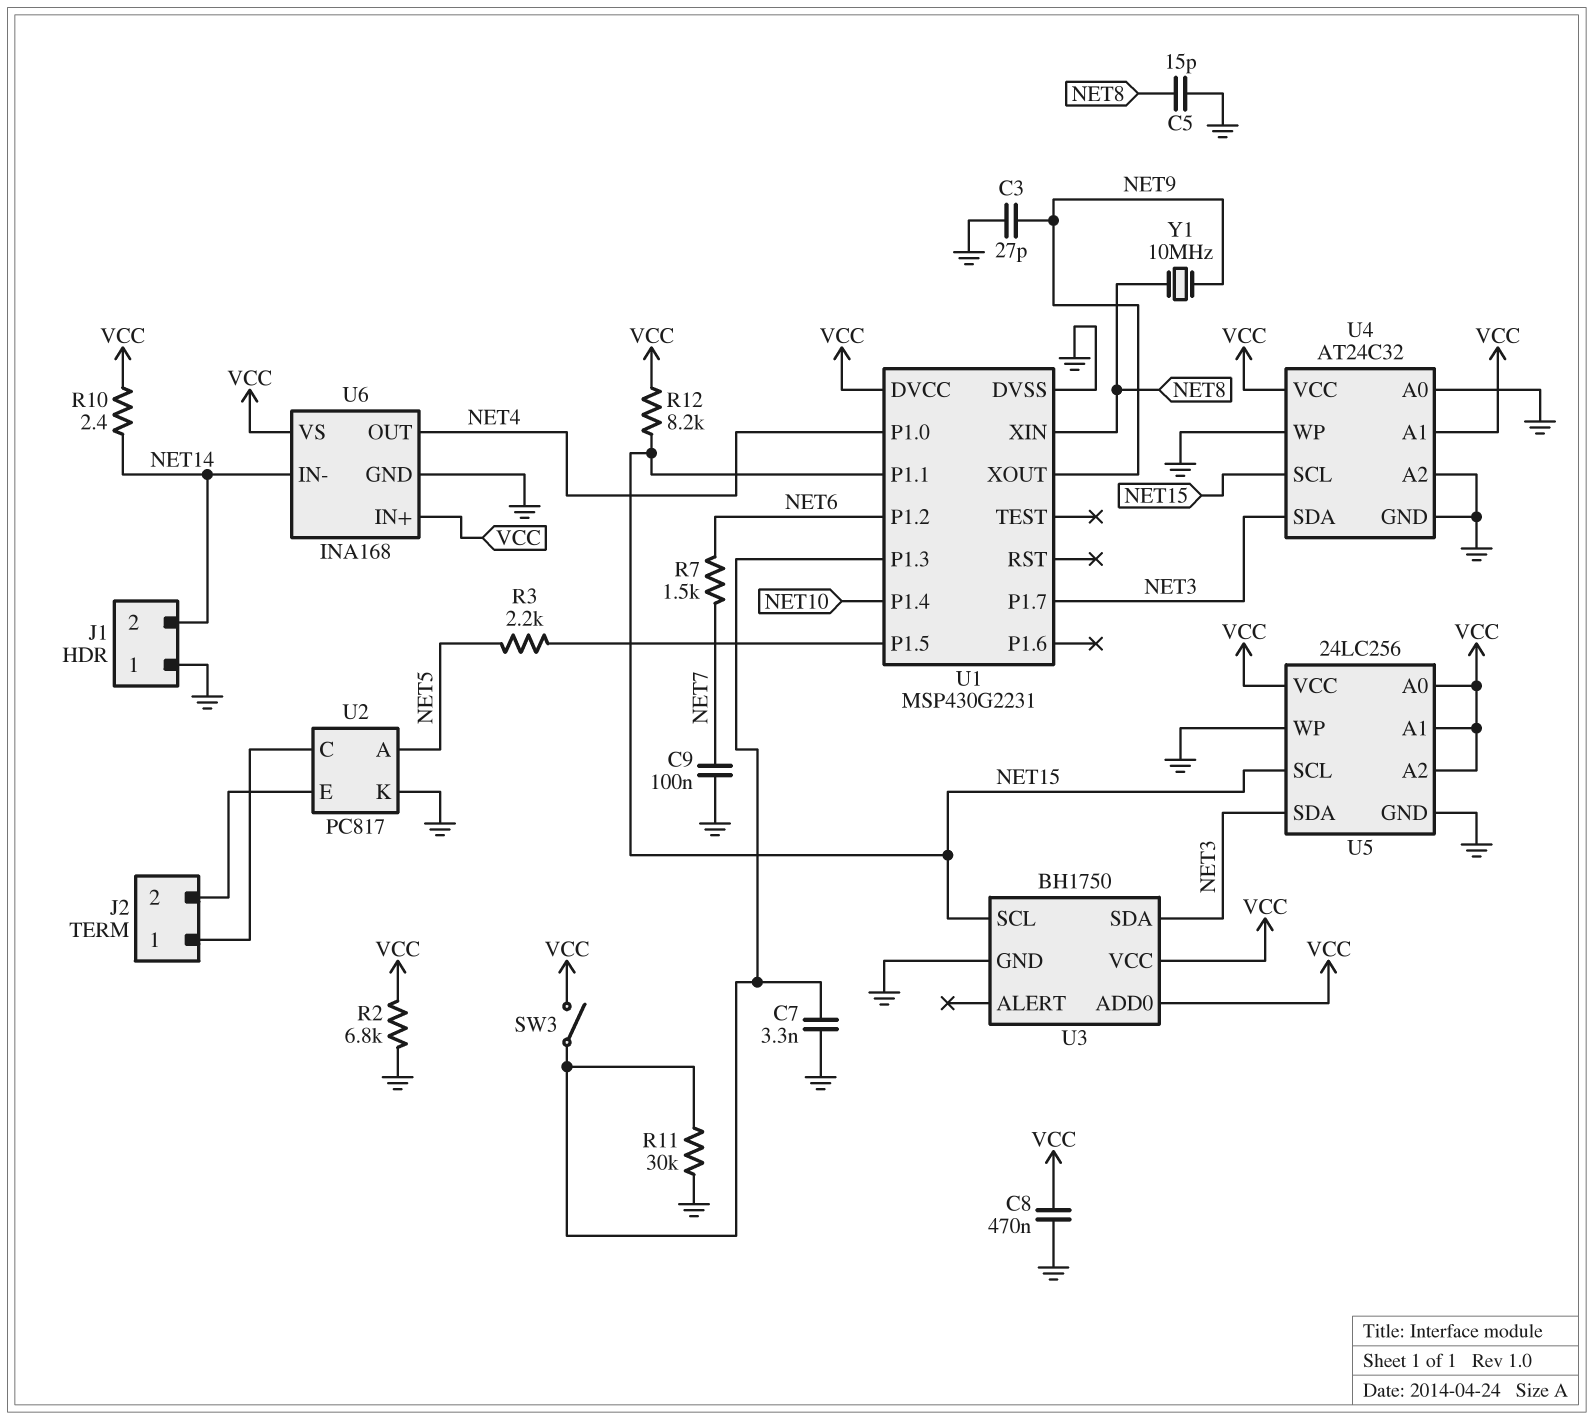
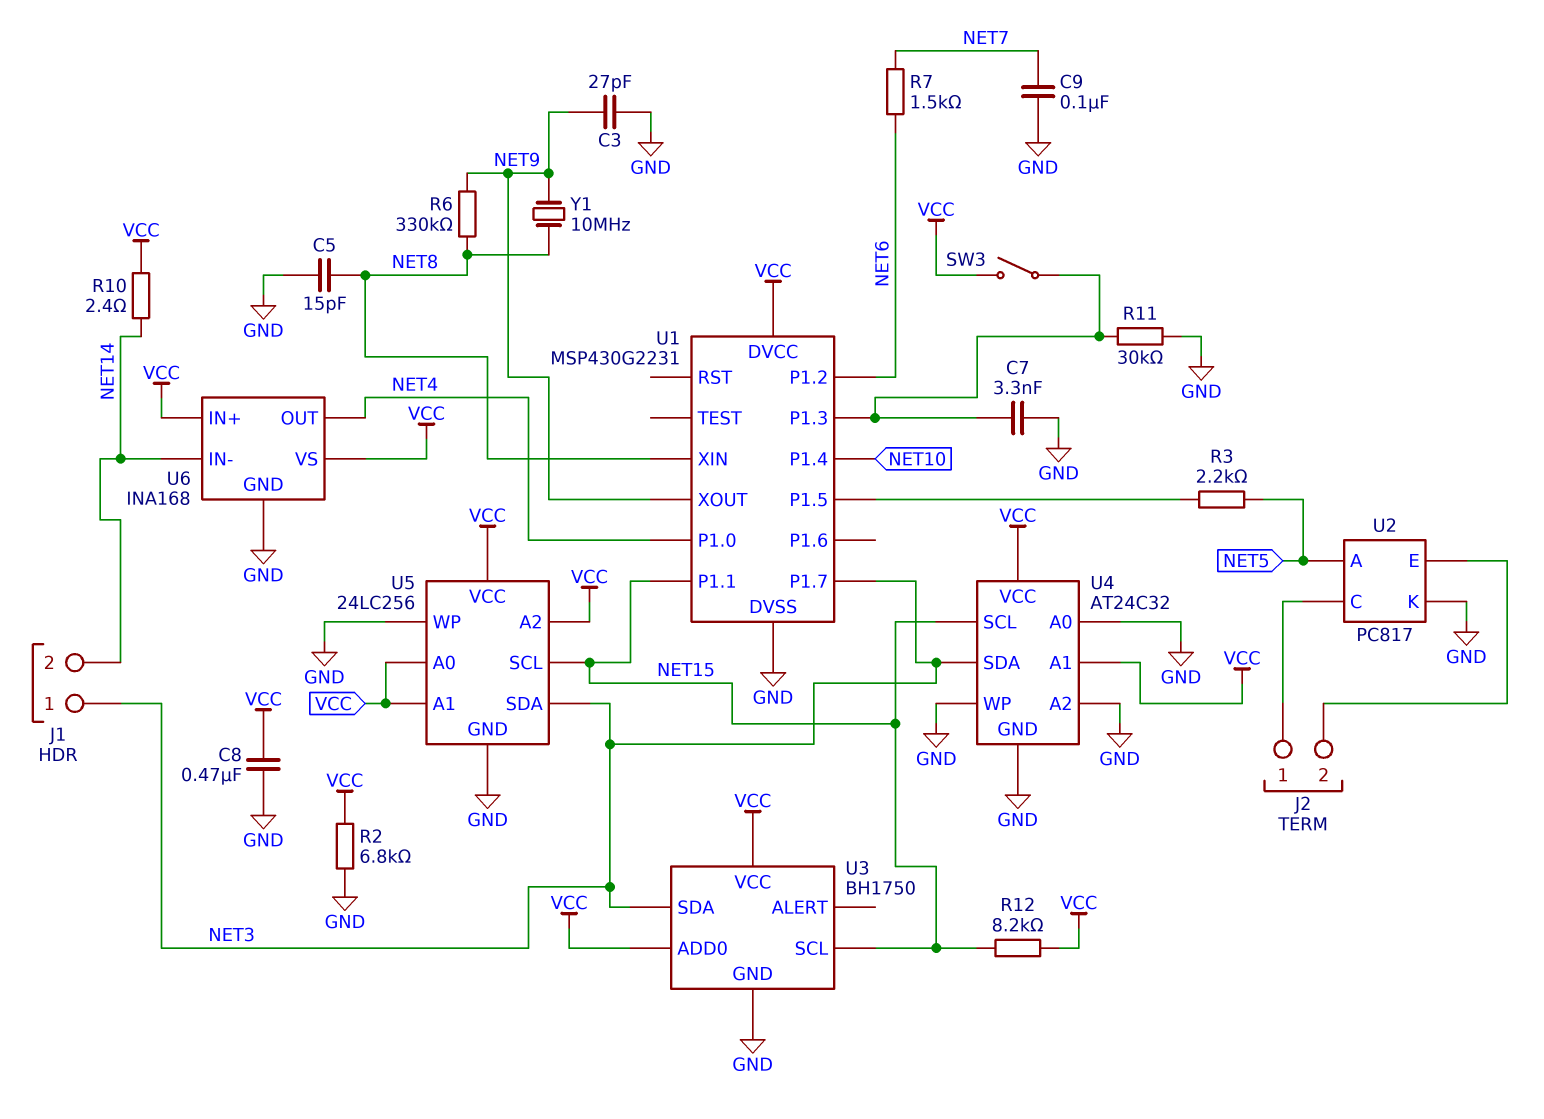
J1 pin 1: GND -> NET3
R6: none -> 330k (NET8, NET9)

